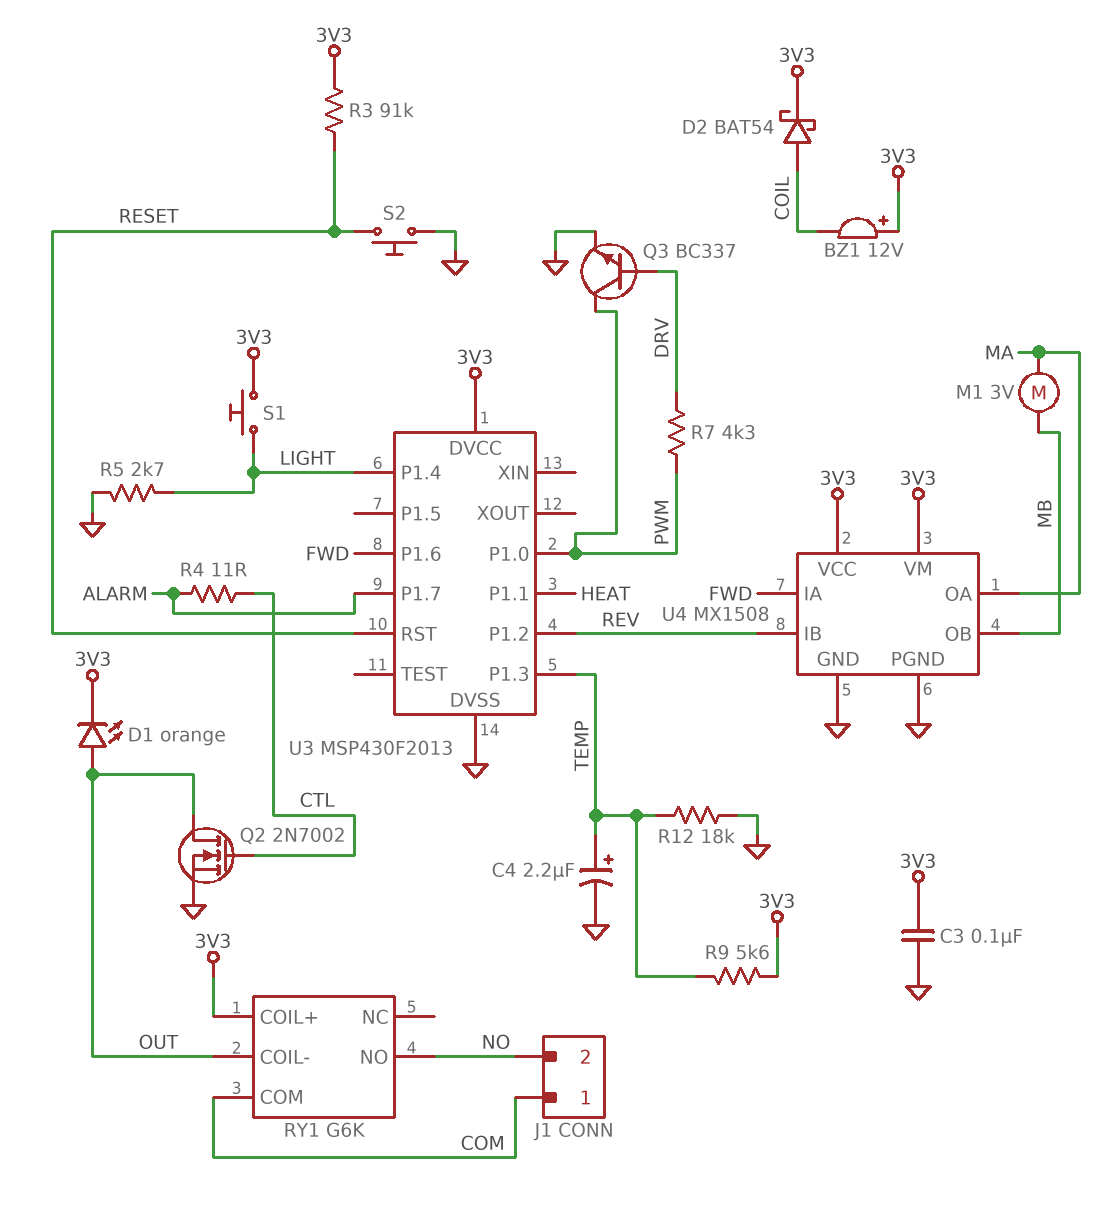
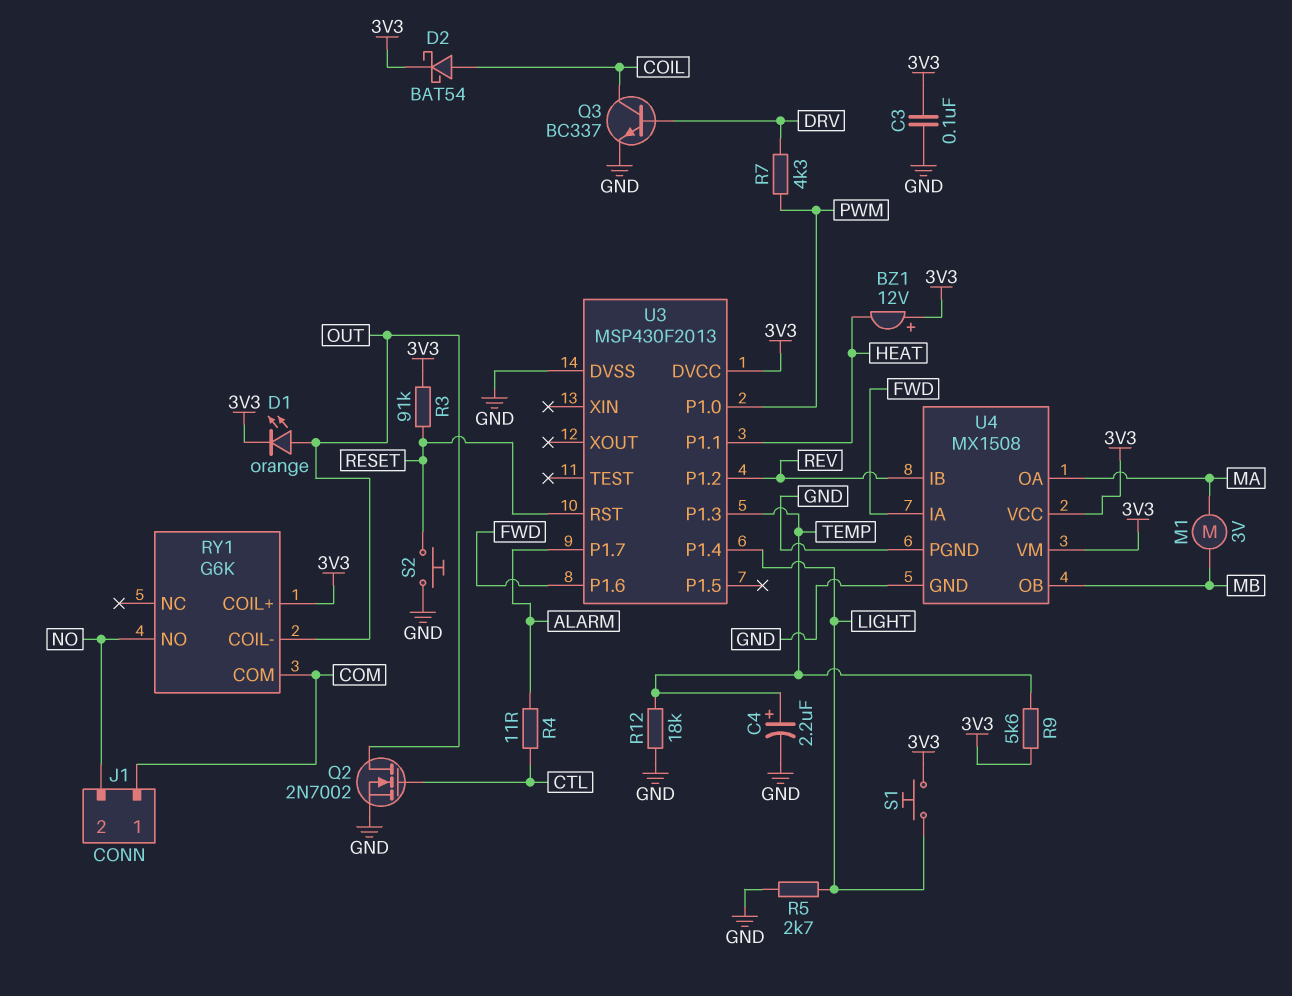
BZ1: buzzer 12V (plus 3V3, minus COIL) -> buzzer 12V (plus 3V3, minus HEAT)
Q3: NPN BC337 (B DRV, C PWM, E GND) -> NPN BC337 (B DRV, C COIL, E GND)

